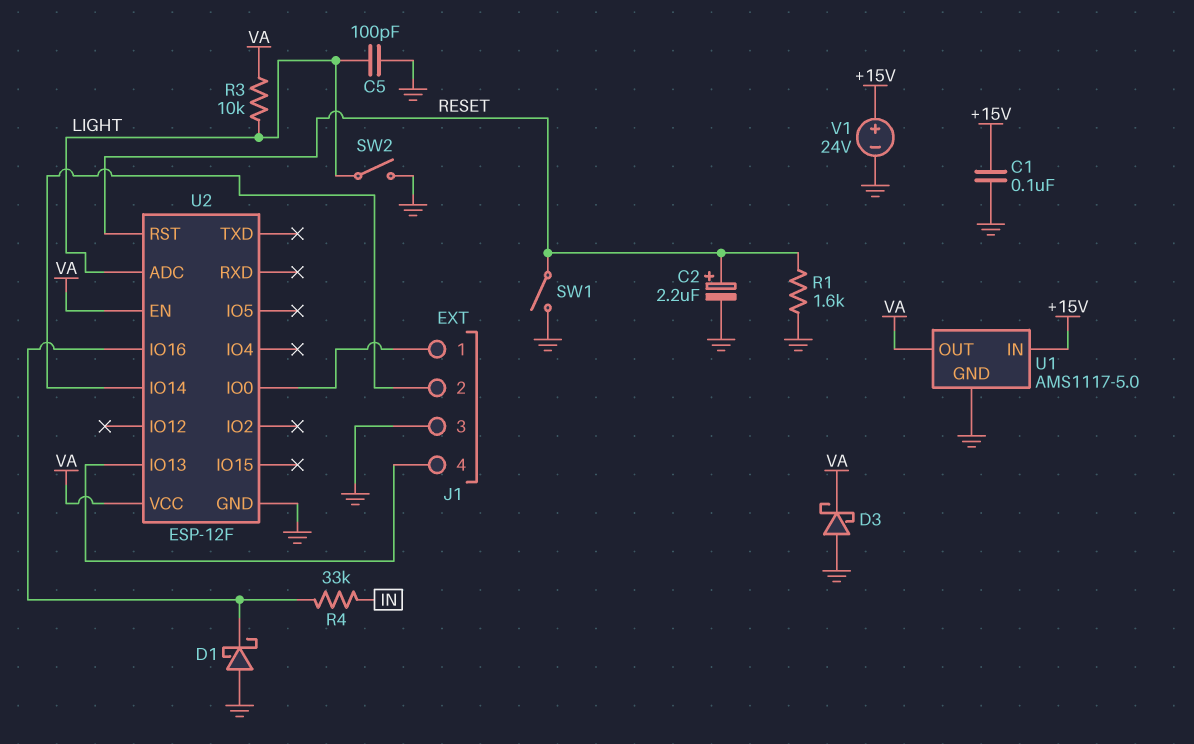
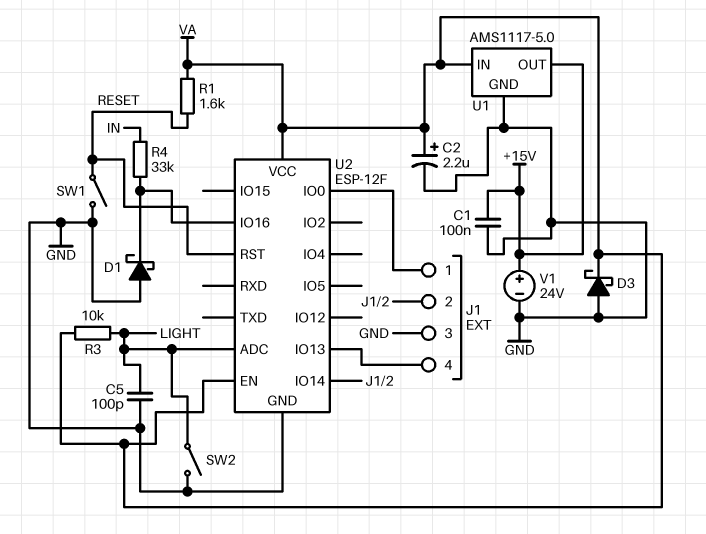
C2: 2.2uF (plus RESET, minus GND) -> 2.2uF (plus VA, minus GND)
R1: 1.6k (GND, RESET) -> 1.6k (RESET, VA)
U1 pin IN: +15V -> VA
U1 pin OUT: VA -> +15V

